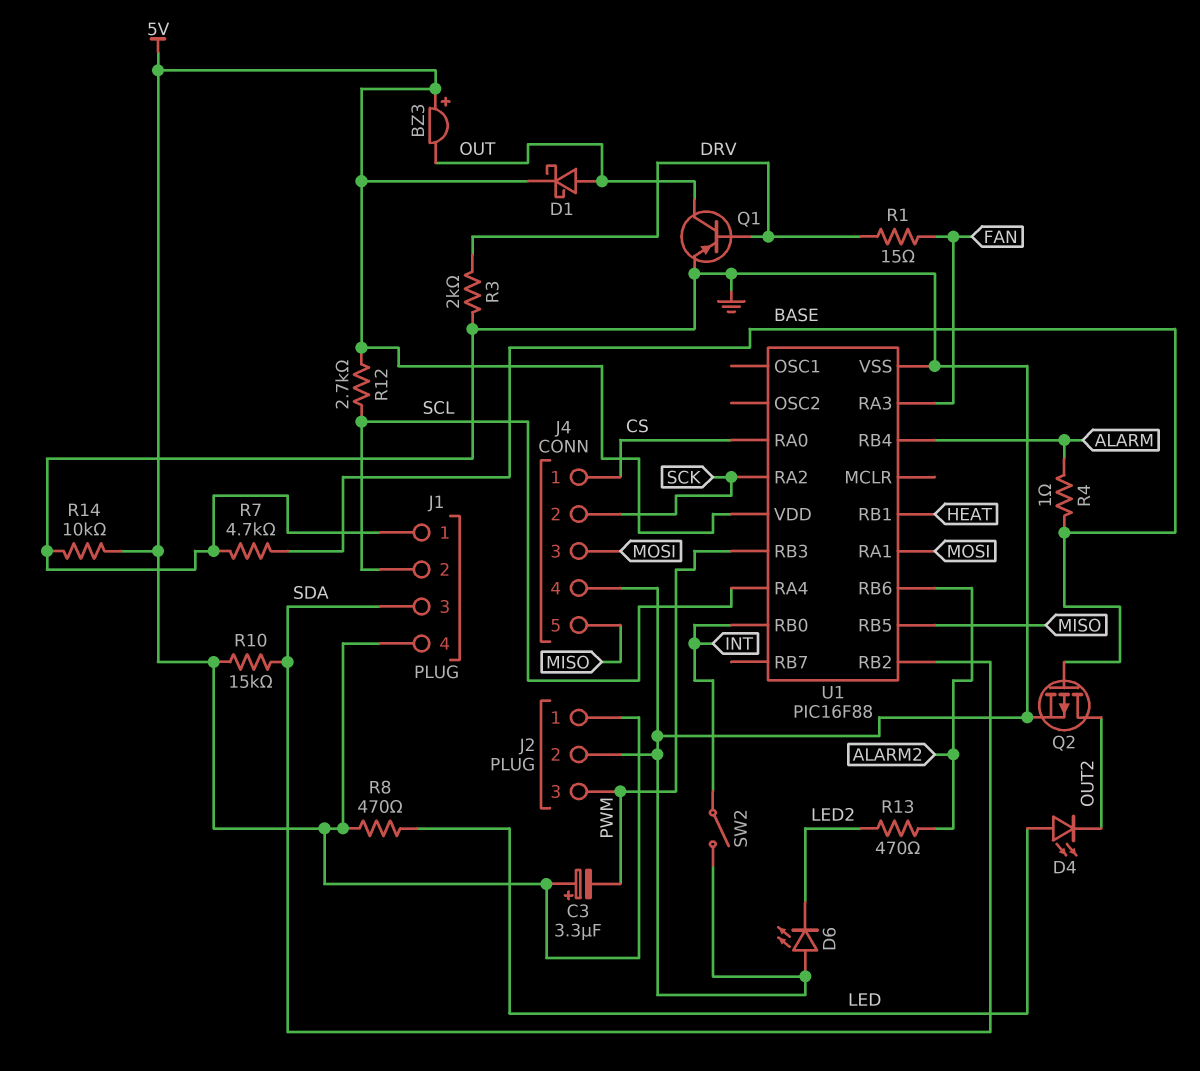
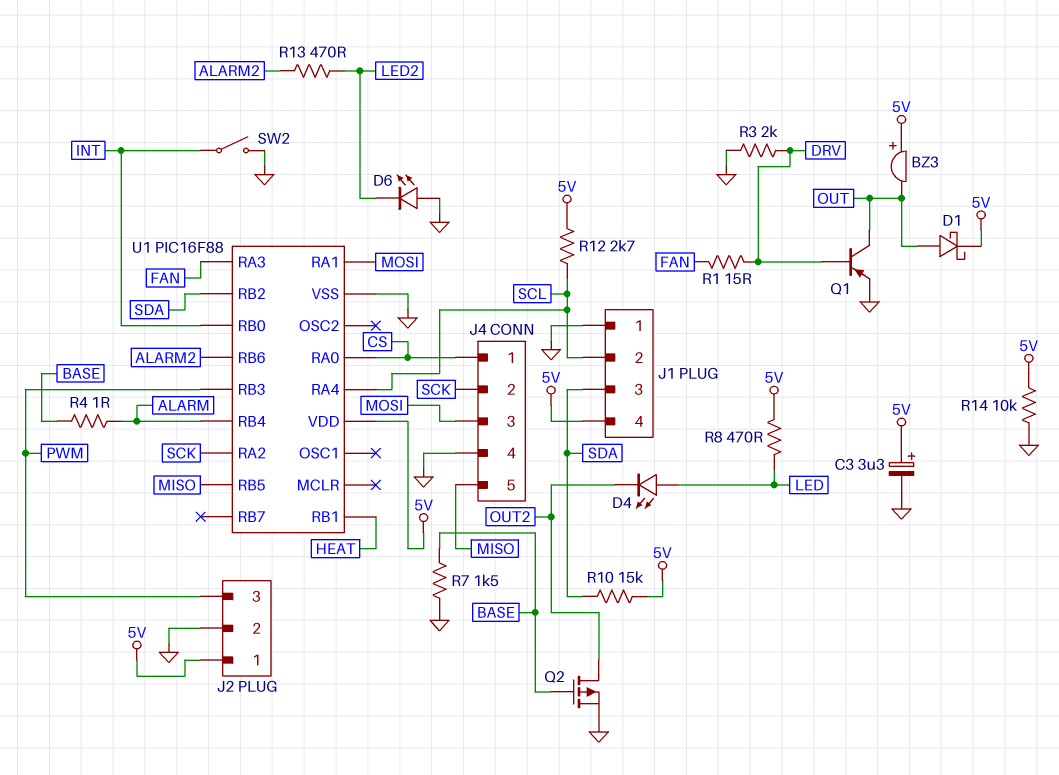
C3: 3.3uF (plus 5V, minus PWM) -> 3.3uF (plus 5V, minus GND)
R7: 4.7k (BASE, GND) -> 1.5k (BASE, GND)

